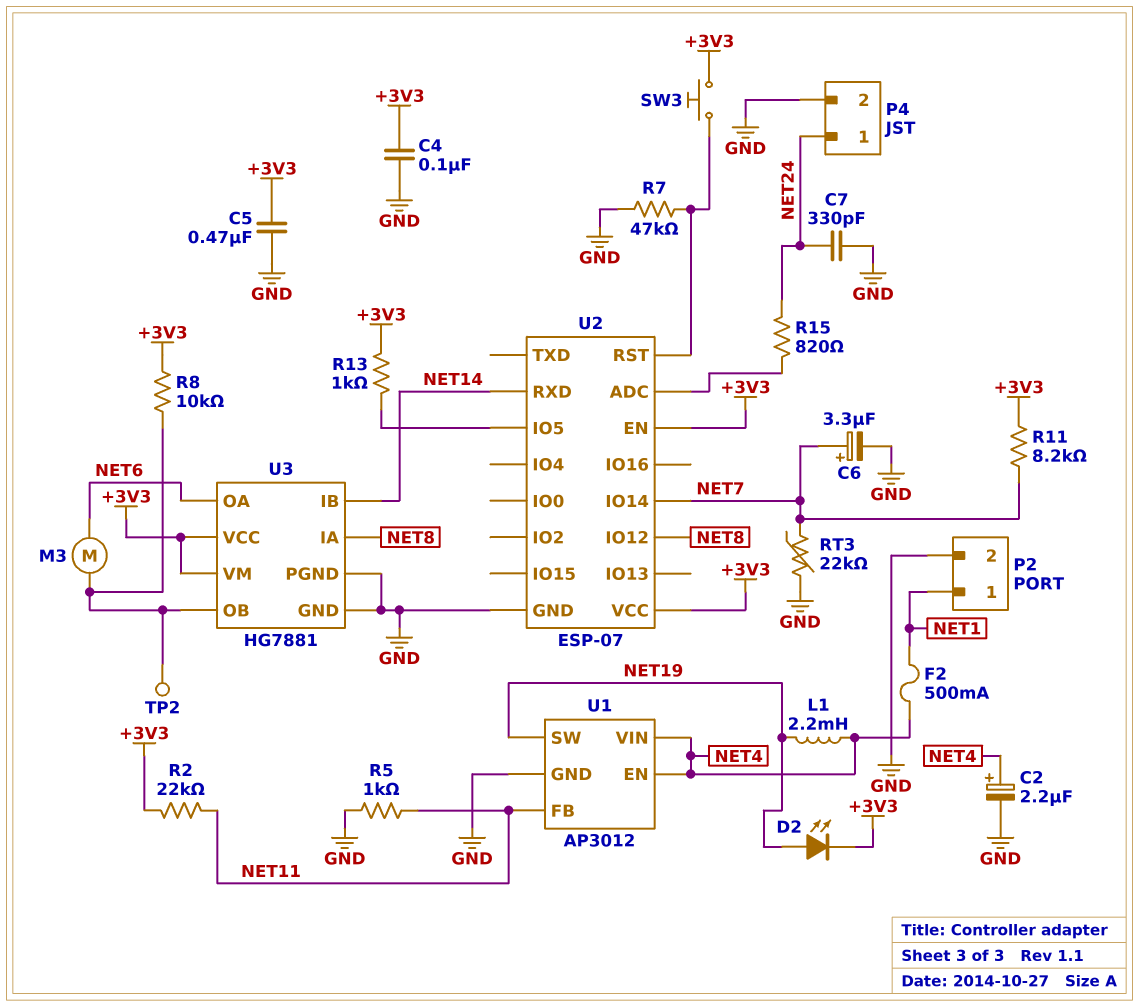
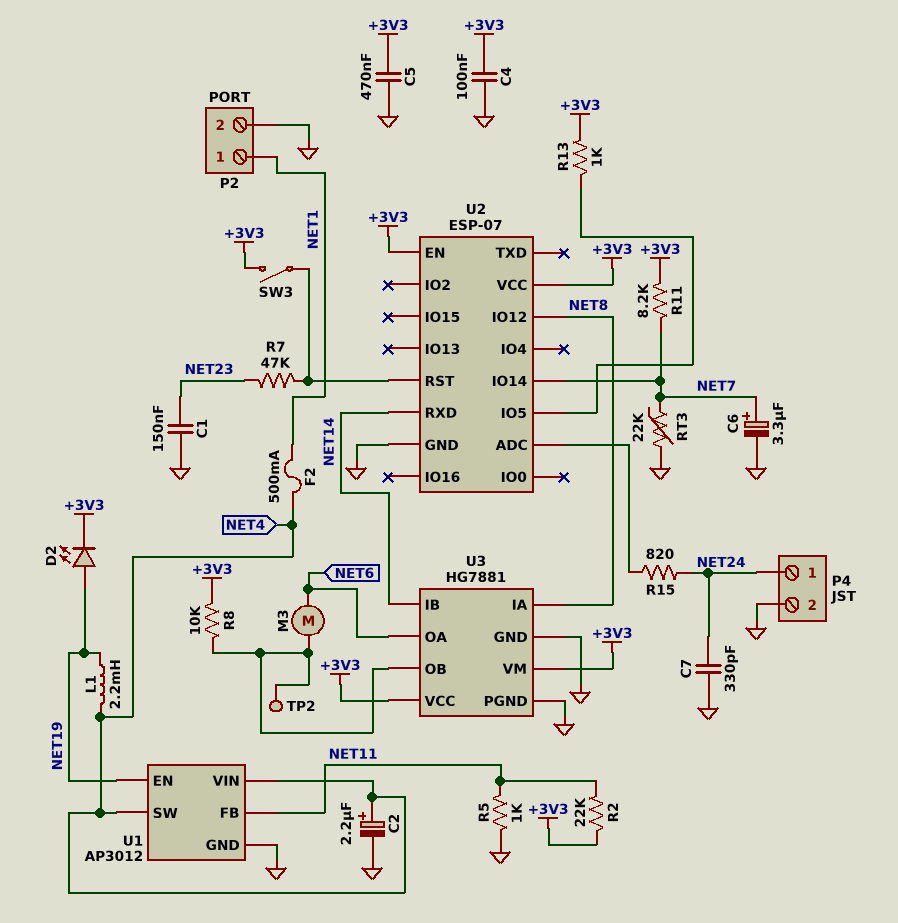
C1: none -> 150nF (GND, NET23)
R7: 47k (GND, U2/RST) -> 47k (NET23, U2/RST)
SW3: button (+3V3, U2/RST) -> switch (+3V3, U2/RST)
U1 pin EN: NET4 -> NET19
U1 pin SW: NET19 -> NET4

